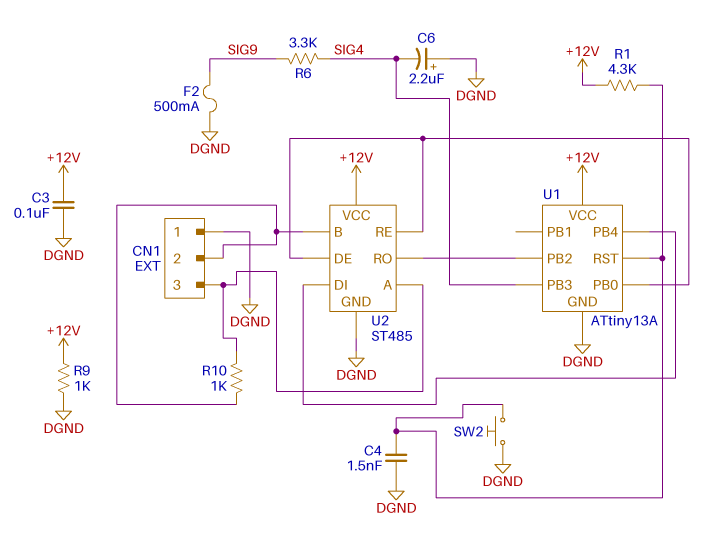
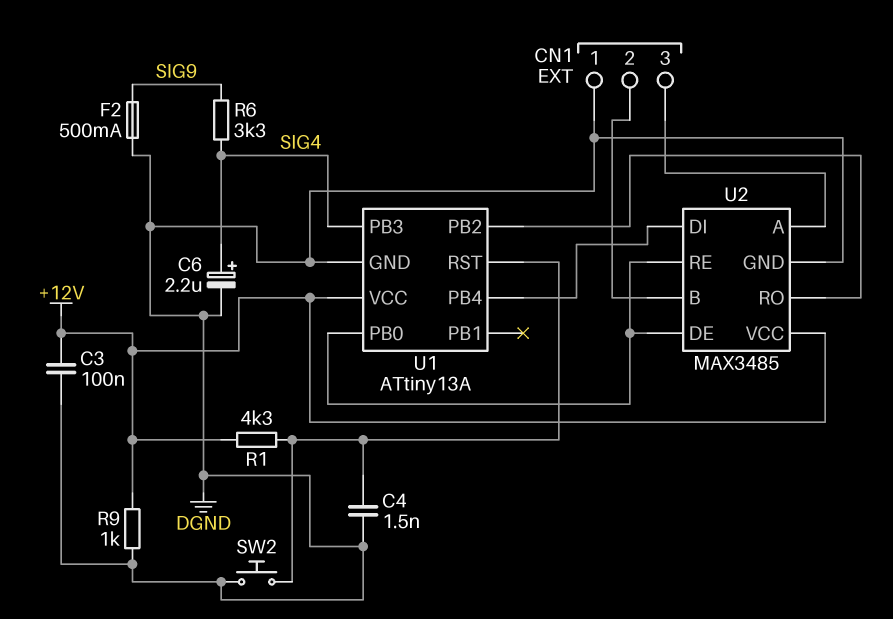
C6: 2.2uF (plus DGND, minus SIG4) -> 2.2uF (plus SIG4, minus DGND)
R10: 1k (CN1/2, CN1/3) -> none
U2: ST485 -> MAX3485

